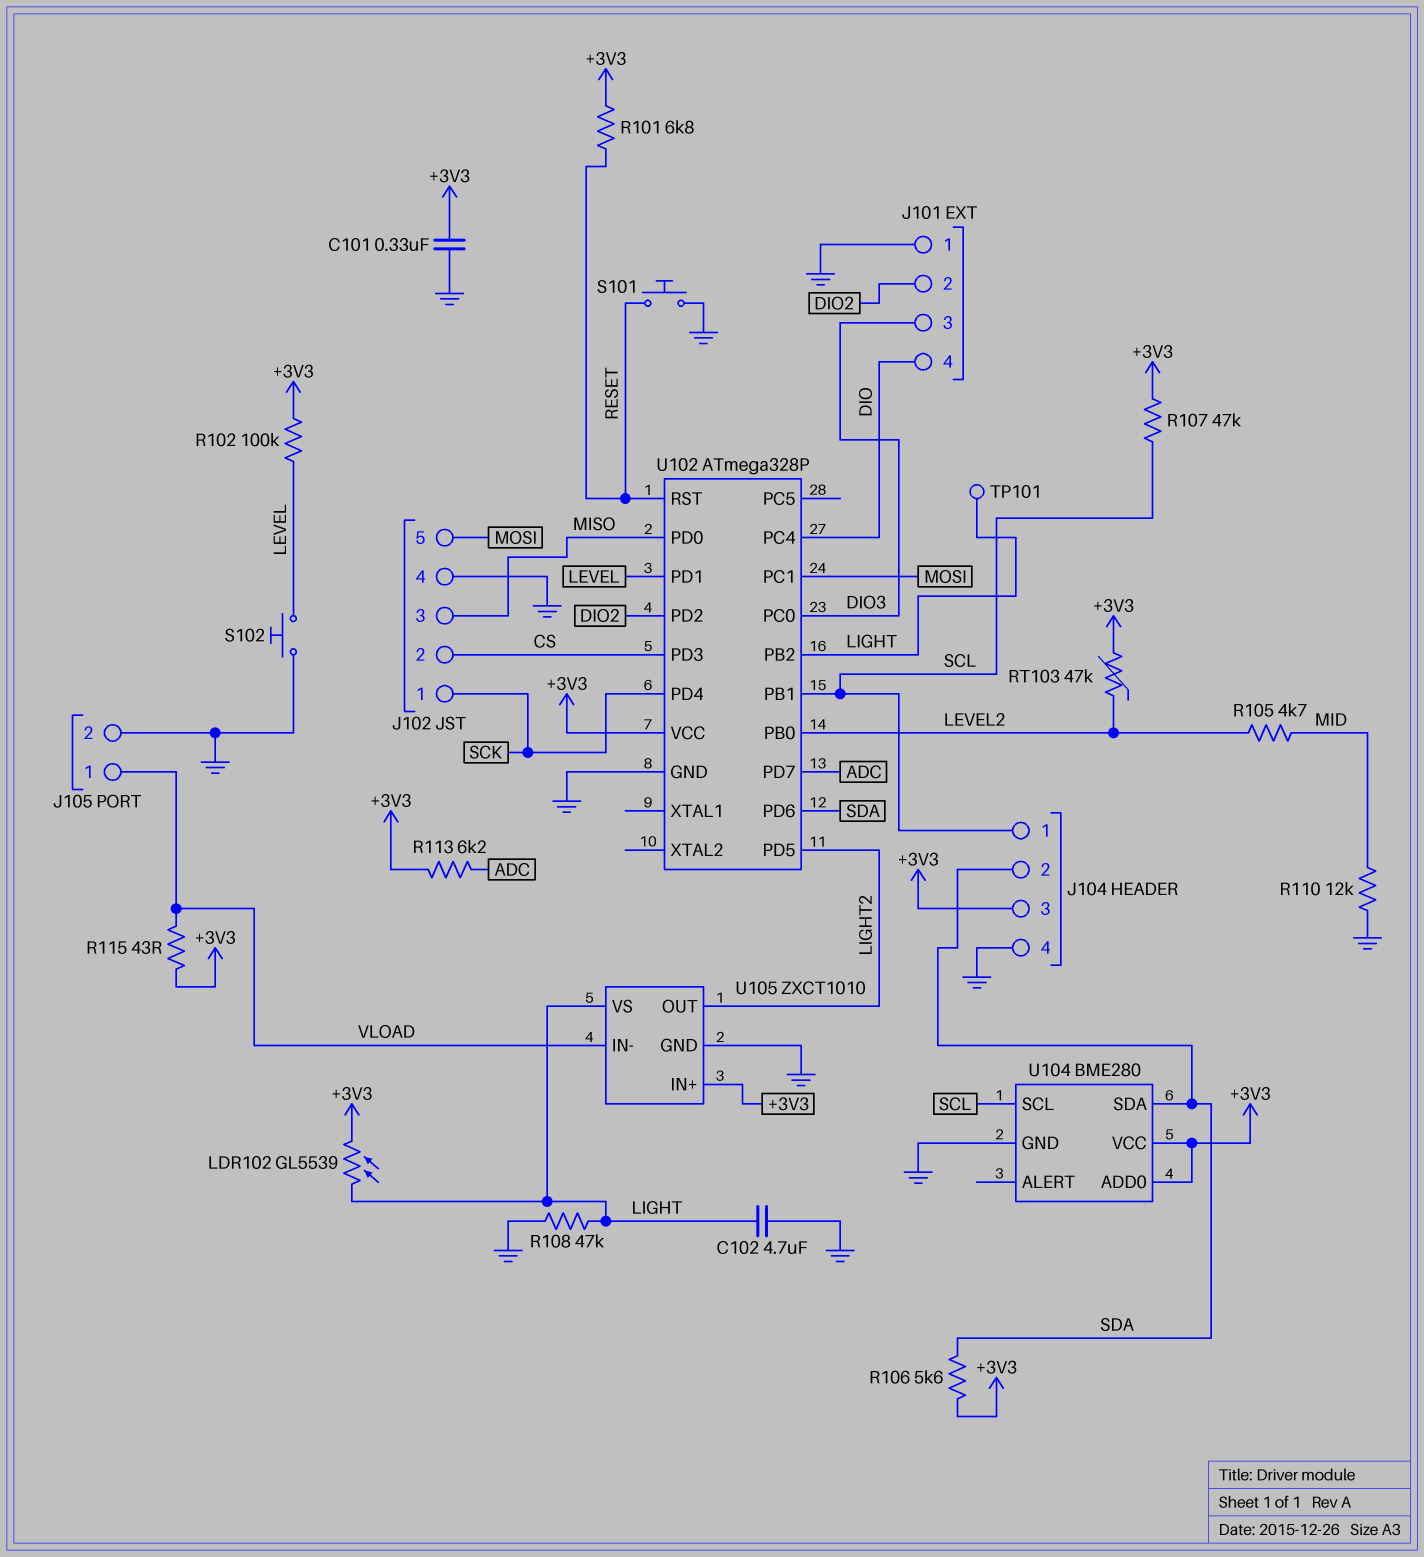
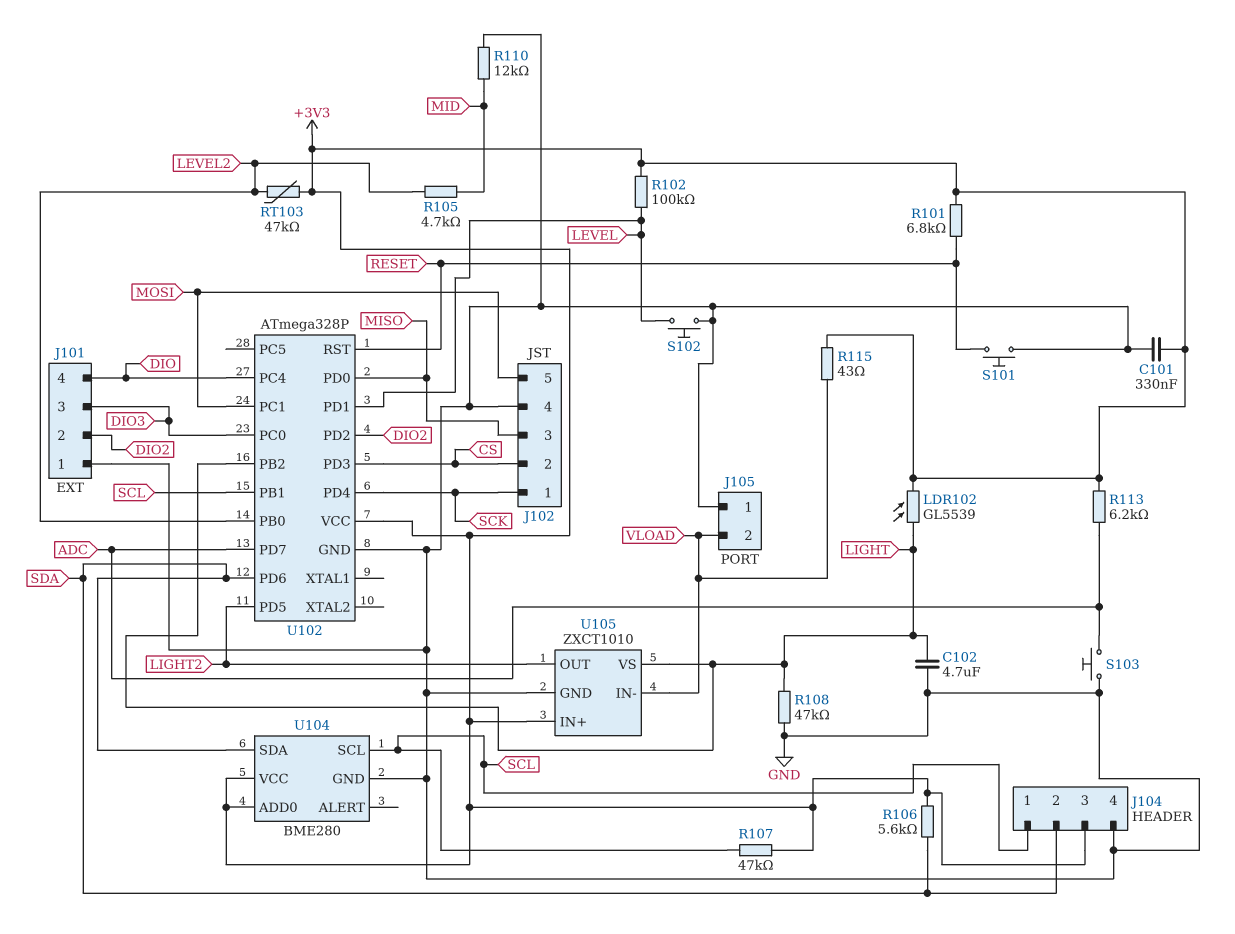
J105 pin 1: VLOAD -> GND
J105 pin 2: GND -> VLOAD
S103: none -> button (ADC, GND)
TP101: test point (LIGHT) -> none

